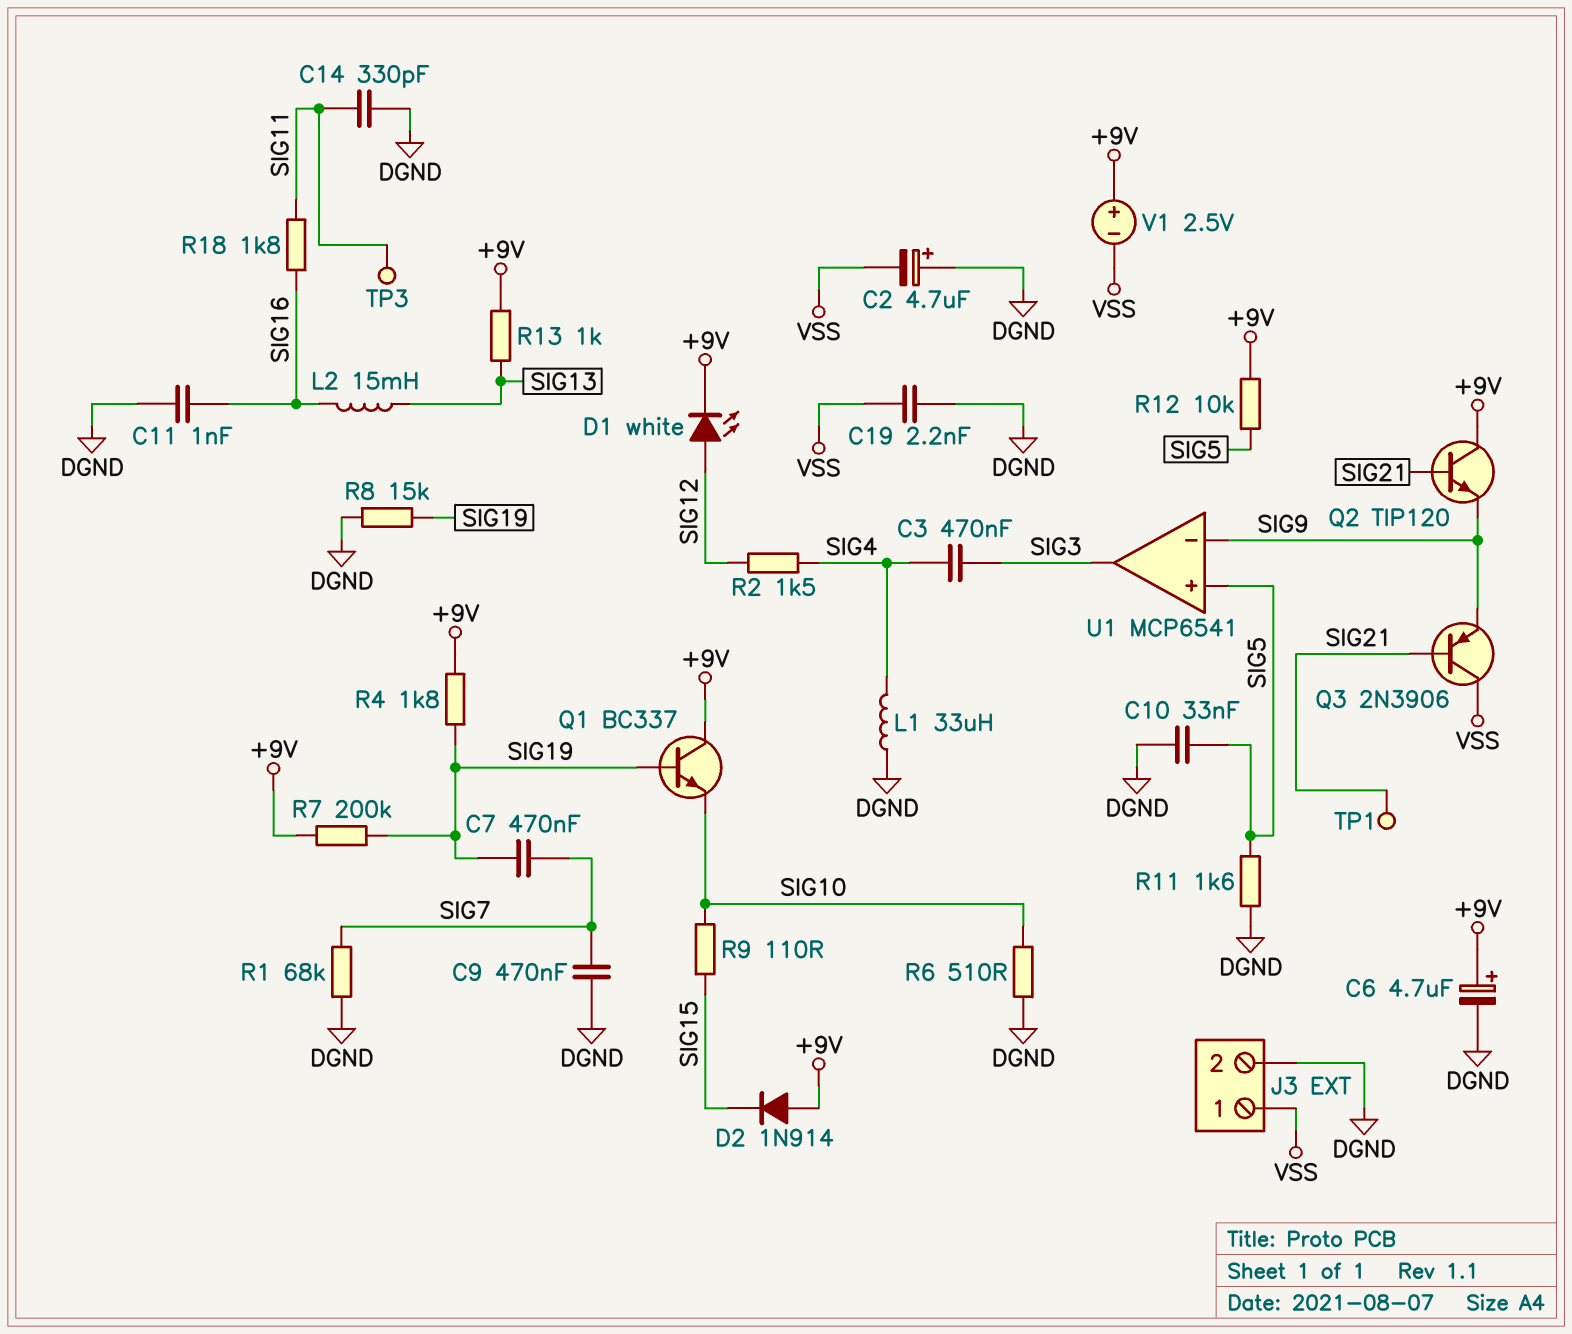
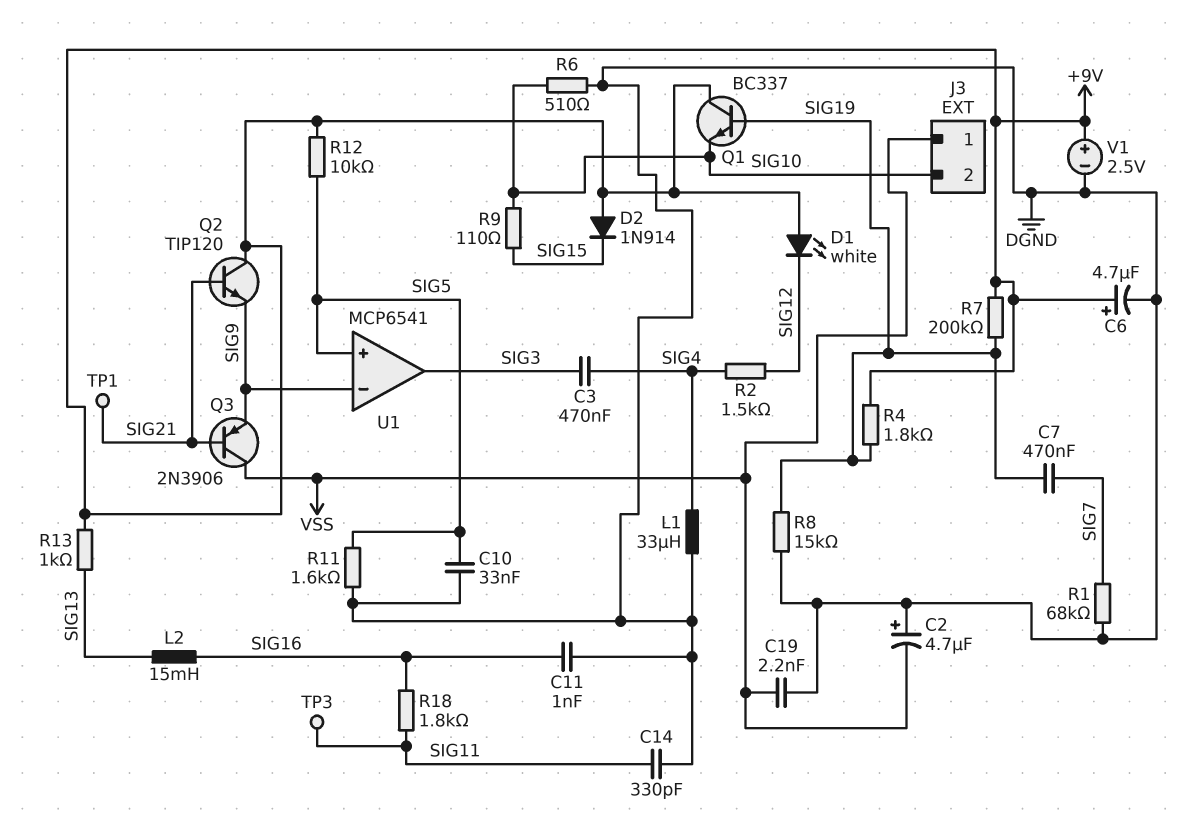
C9: 470nF (DGND, SIG7) -> none
D1: LED white (A SIG12, K +9V) -> LED white (A +9V, K SIG12)
J3 pin 2: DGND -> SIG10
V1: 2.5V (plus +9V, minus VSS) -> 2.5V (plus +9V, minus DGND)

